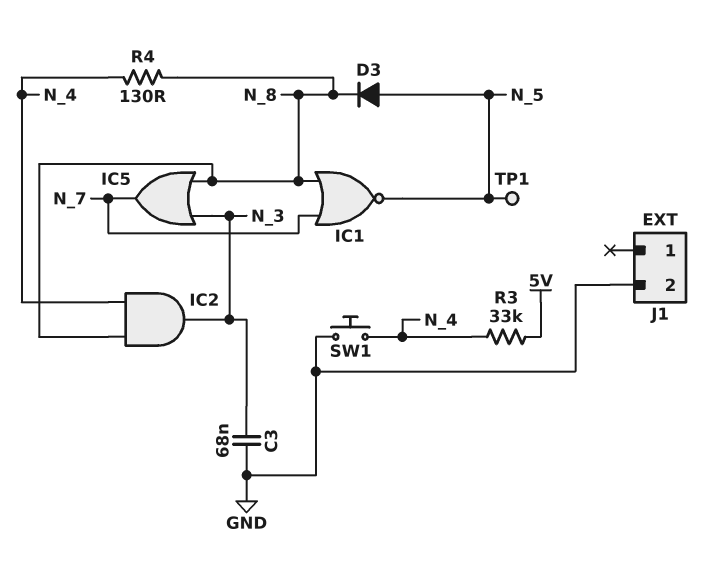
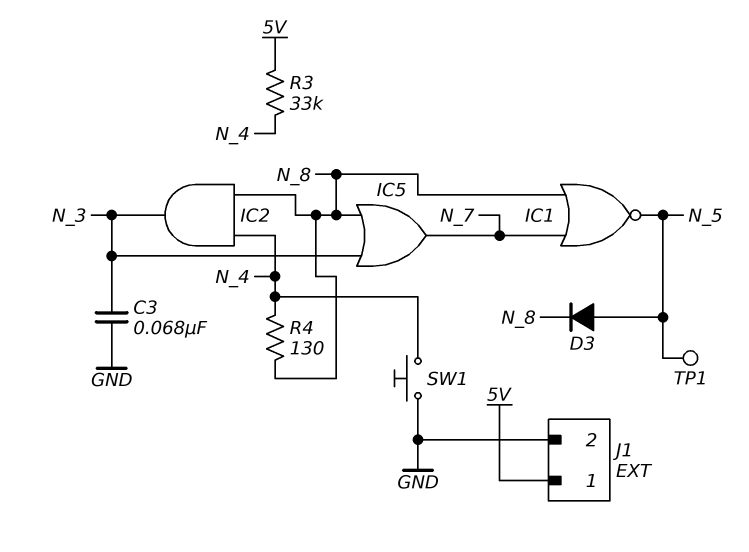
J1 pin 1: none -> 5V

